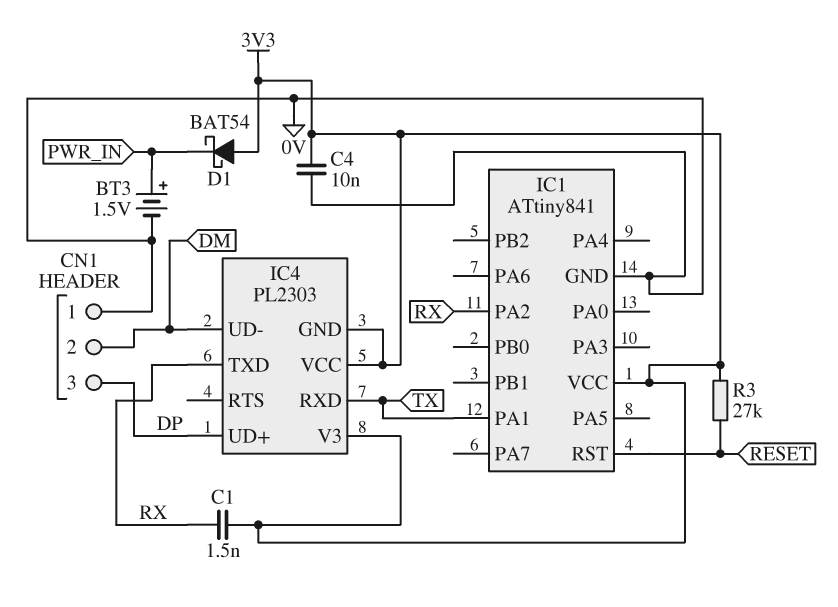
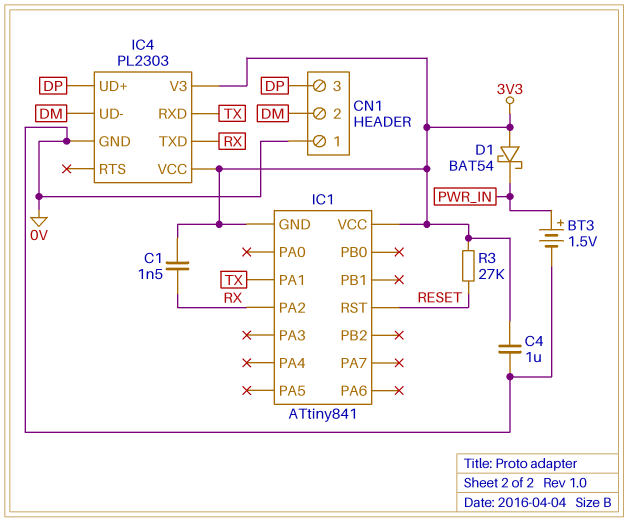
C4: 10nF (0V, 3V3) -> 1uF (0V, 3V3)
IC1 pin GND: 0V -> 3V3
IC4 pin GND: 3V3 -> 0V

